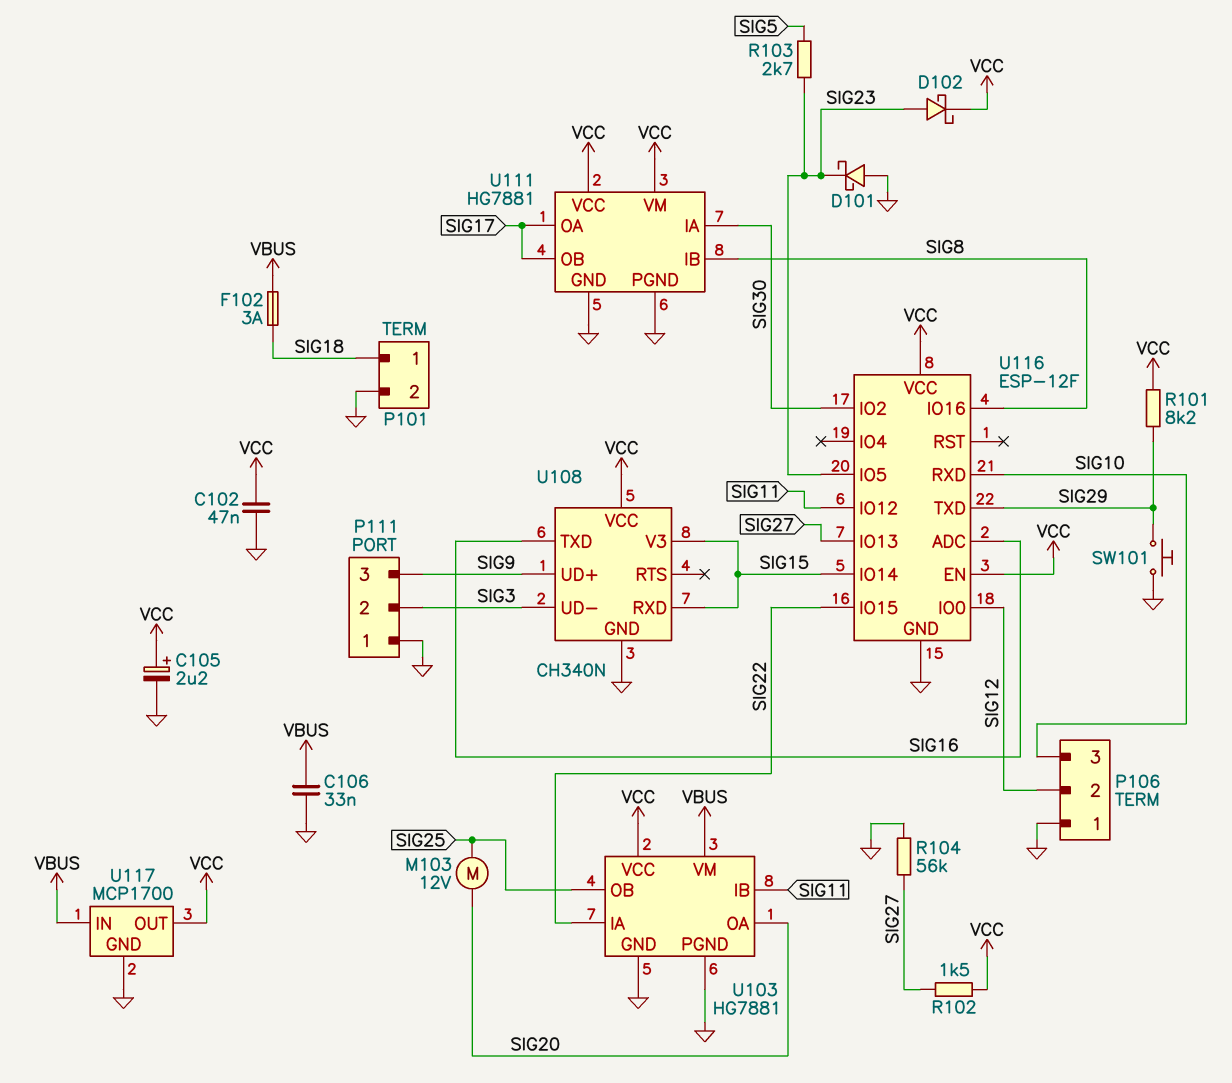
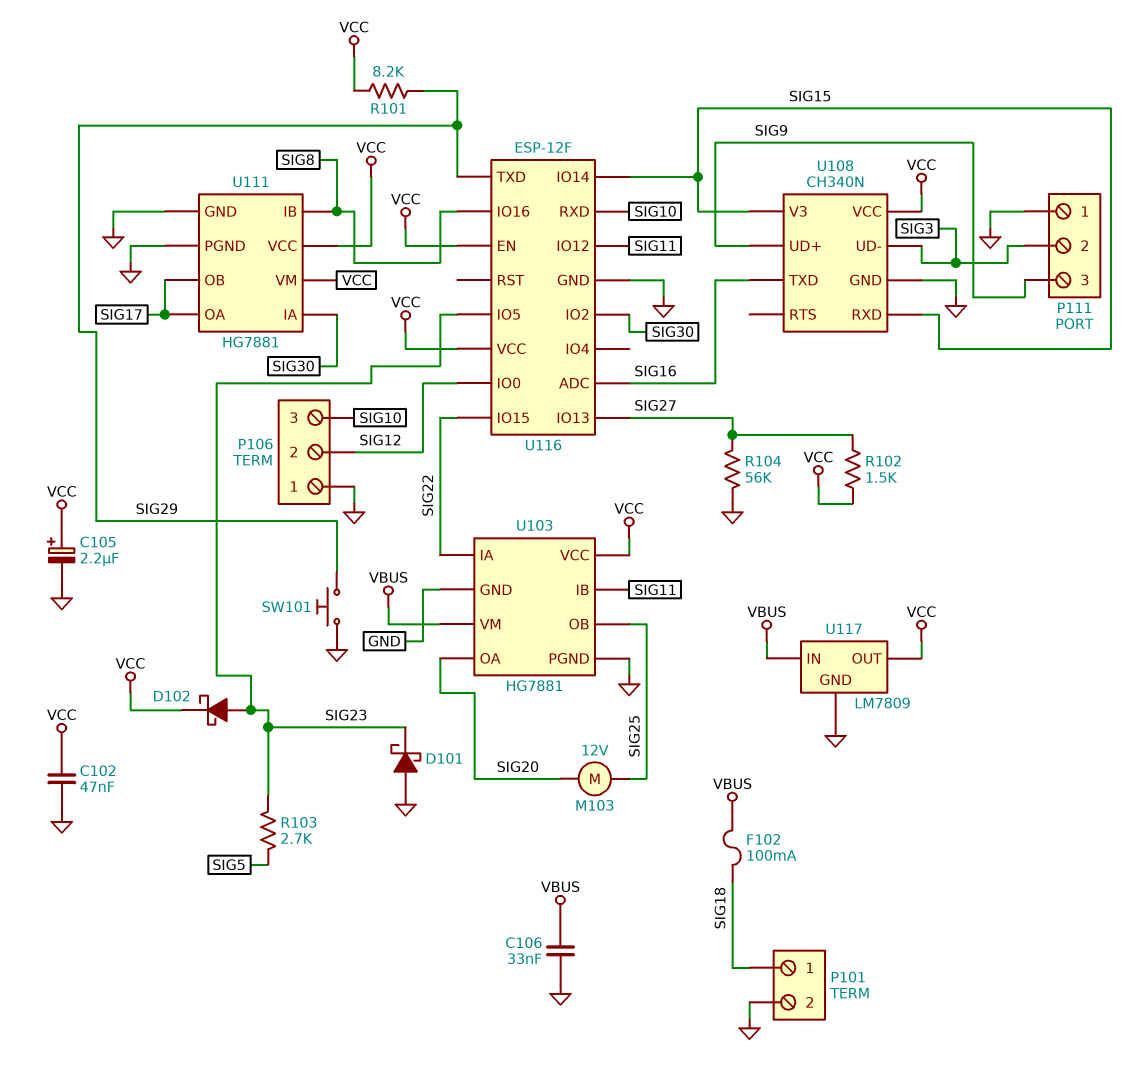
F102: 3A (SIG18, VBUS) -> 100mA (SIG18, VBUS)
U117: MCP1700 -> LM7809

